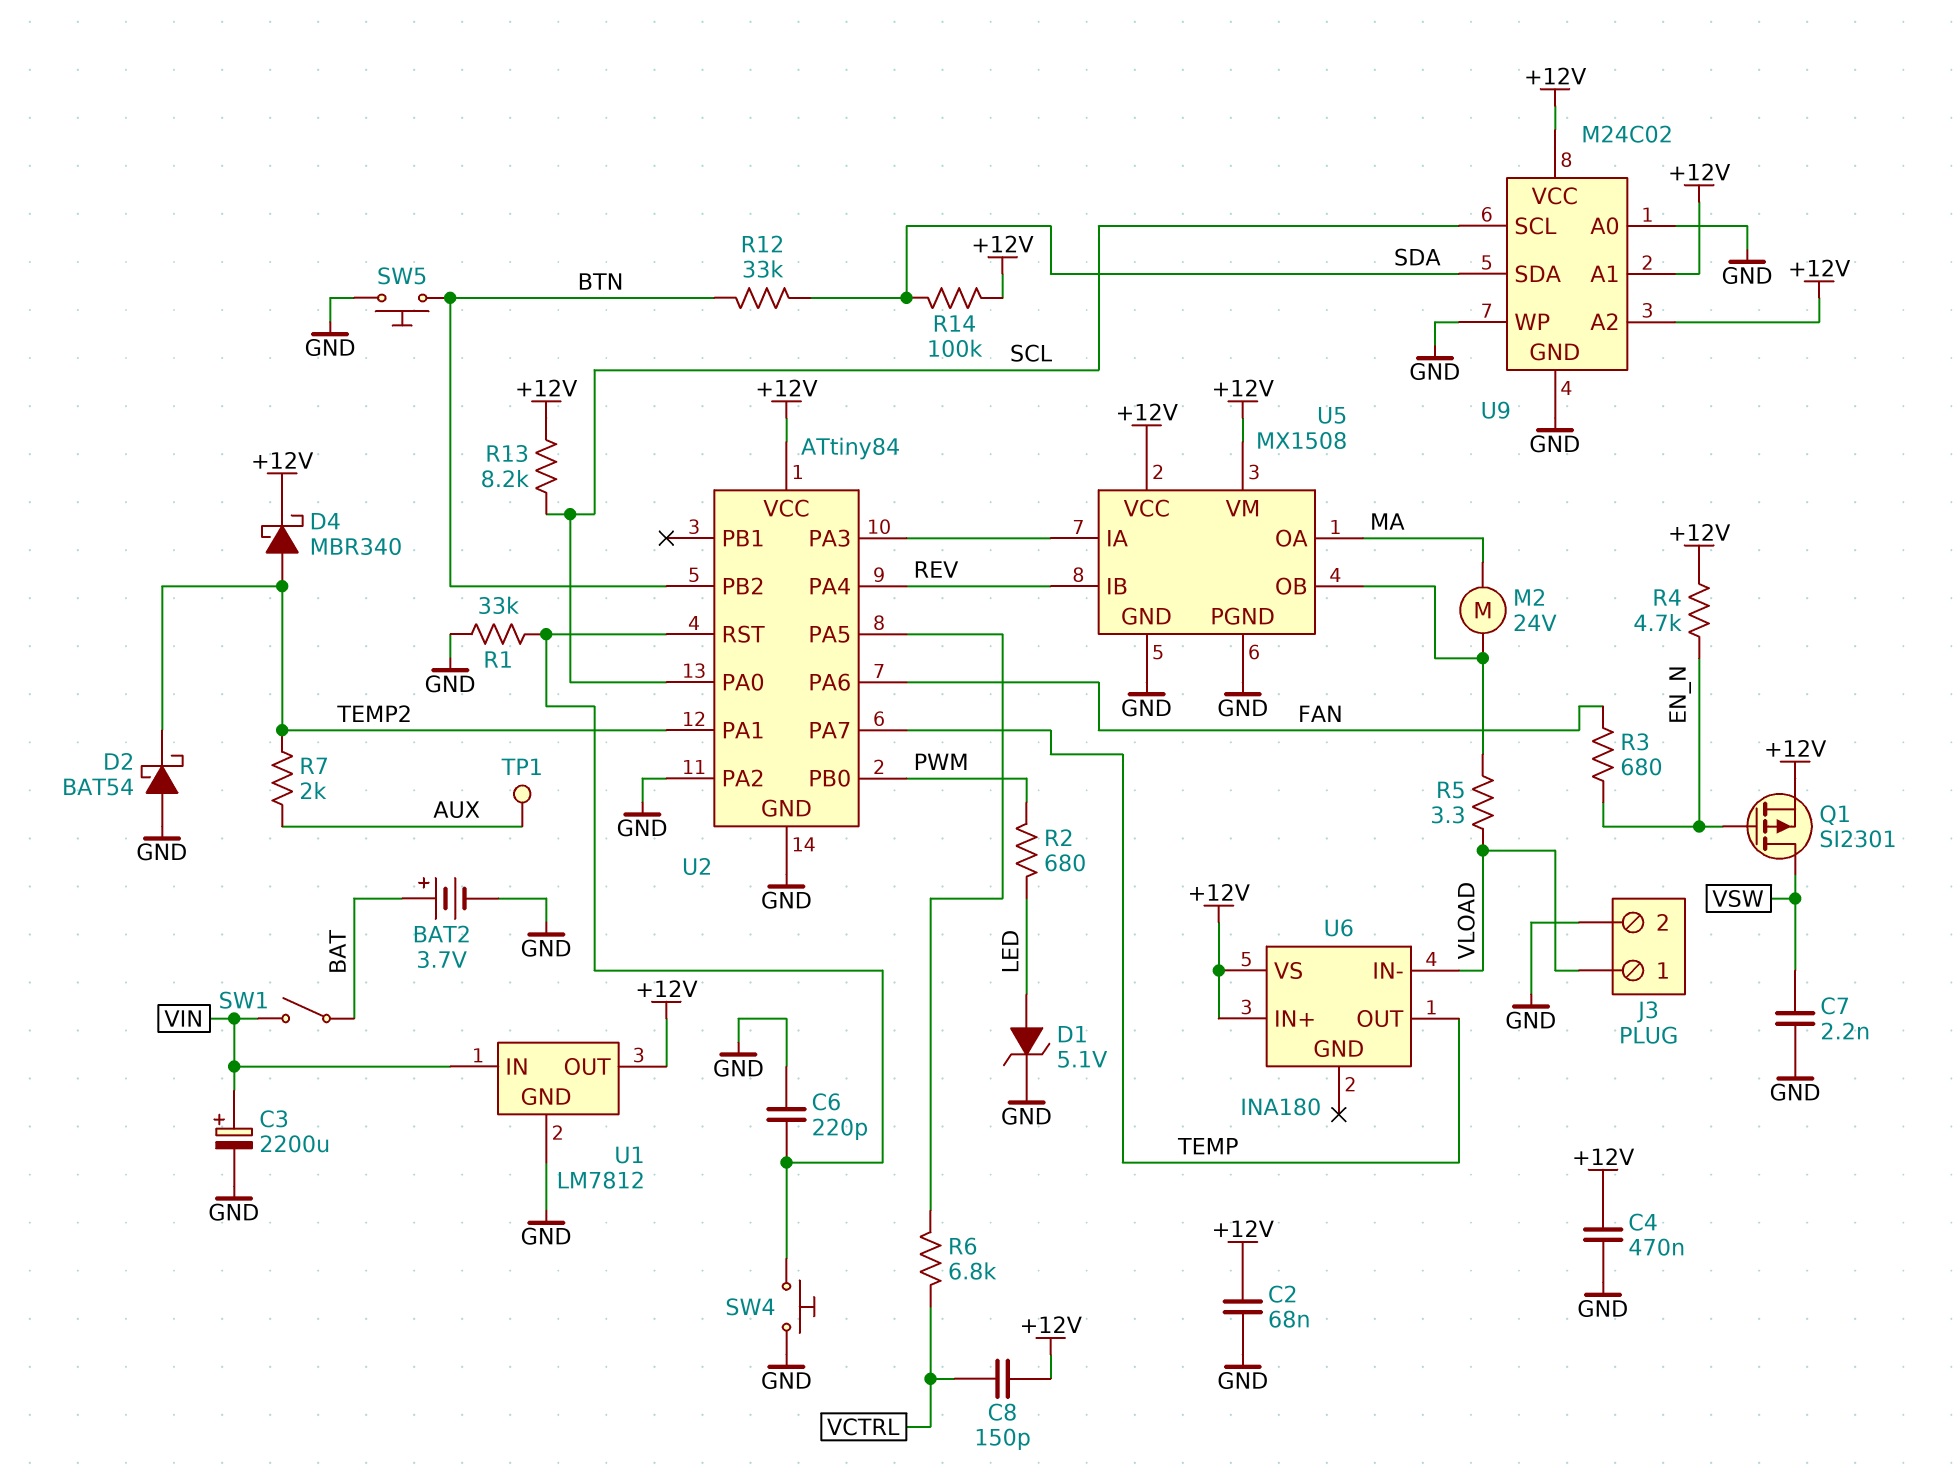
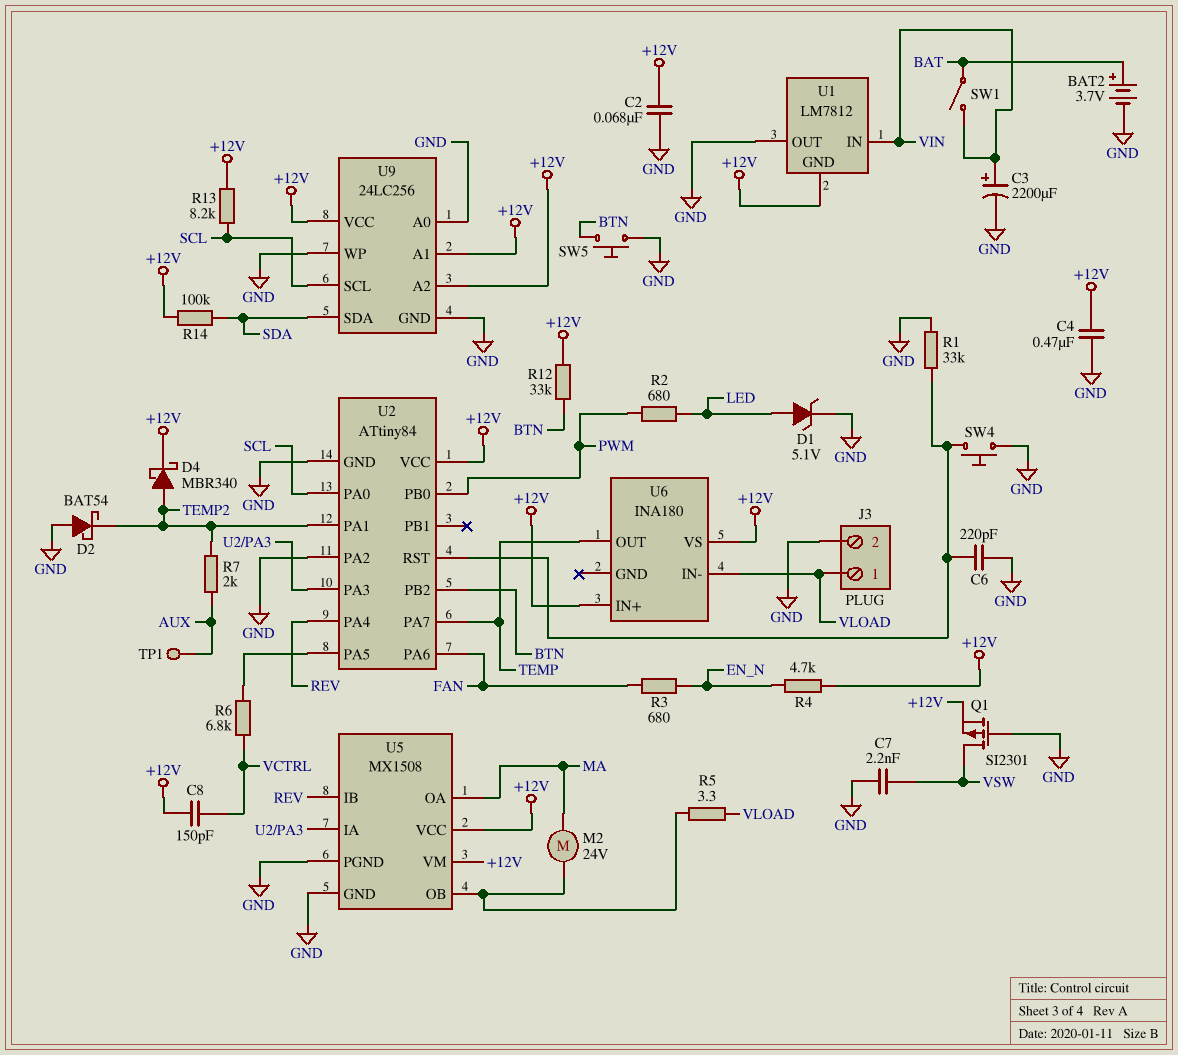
Q1: PMOS SI2301 (G EN_N, D VSW, S +12V) -> PMOS SI2301 (G GND, D VSW, S +12V)
R12: 33k (BTN, SDA) -> 33k (+12V, BTN)
U1 pin GND: GND -> +12V
U1 pin OUT: +12V -> GND
U9: M24C02 -> 24LC256

